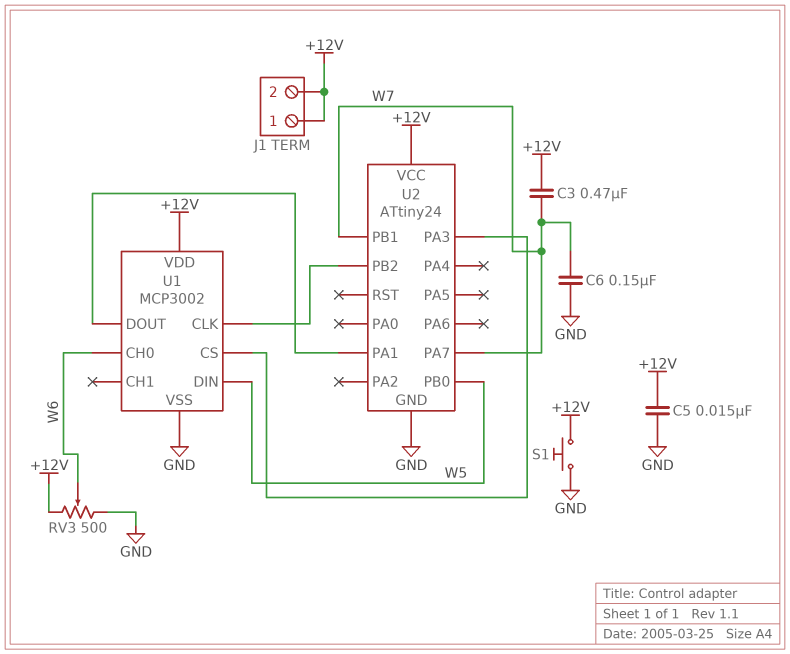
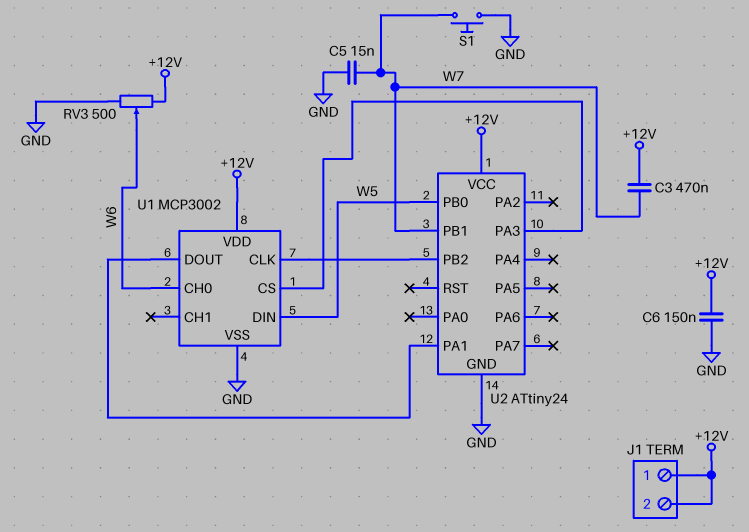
C5: 15nF (+12V, GND) -> 15nF (GND, W7)
C6: 150nF (GND, W7) -> 150nF (+12V, GND)
S1: button (+12V, GND) -> button (GND, W7)
U2 pin PA7: W7 -> none

